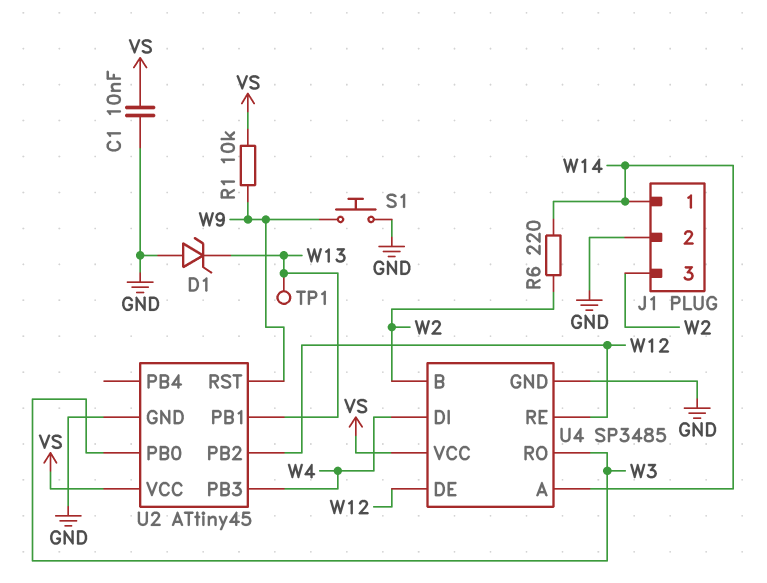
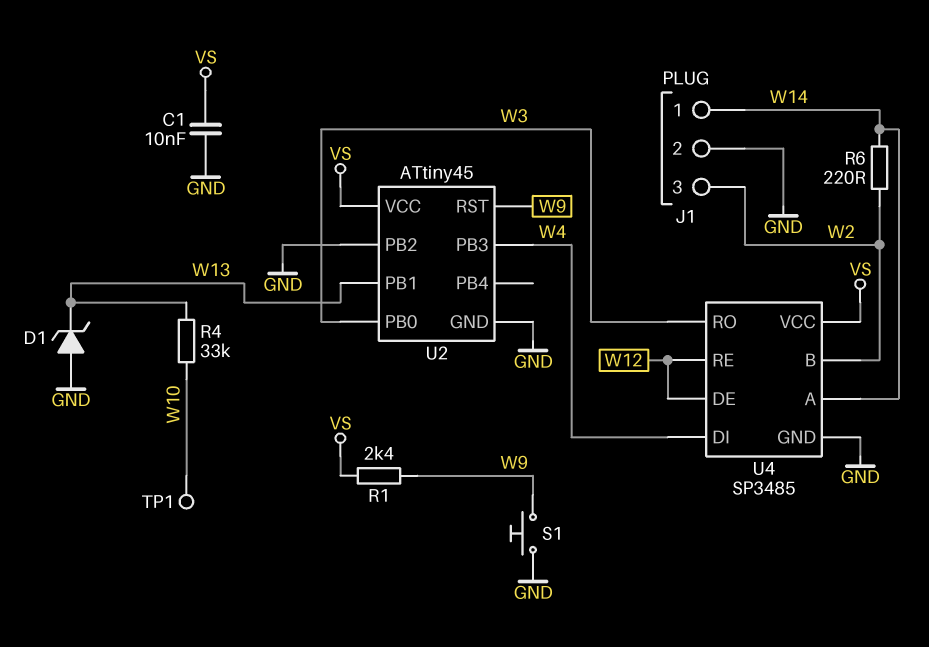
R1: 10k (VS, W9) -> 2.4k (VS, W9)
R4: none -> 33k (W10, W13)
TP1: test point (W13) -> test point (W10)
U2 pin PB2: W12 -> GND

